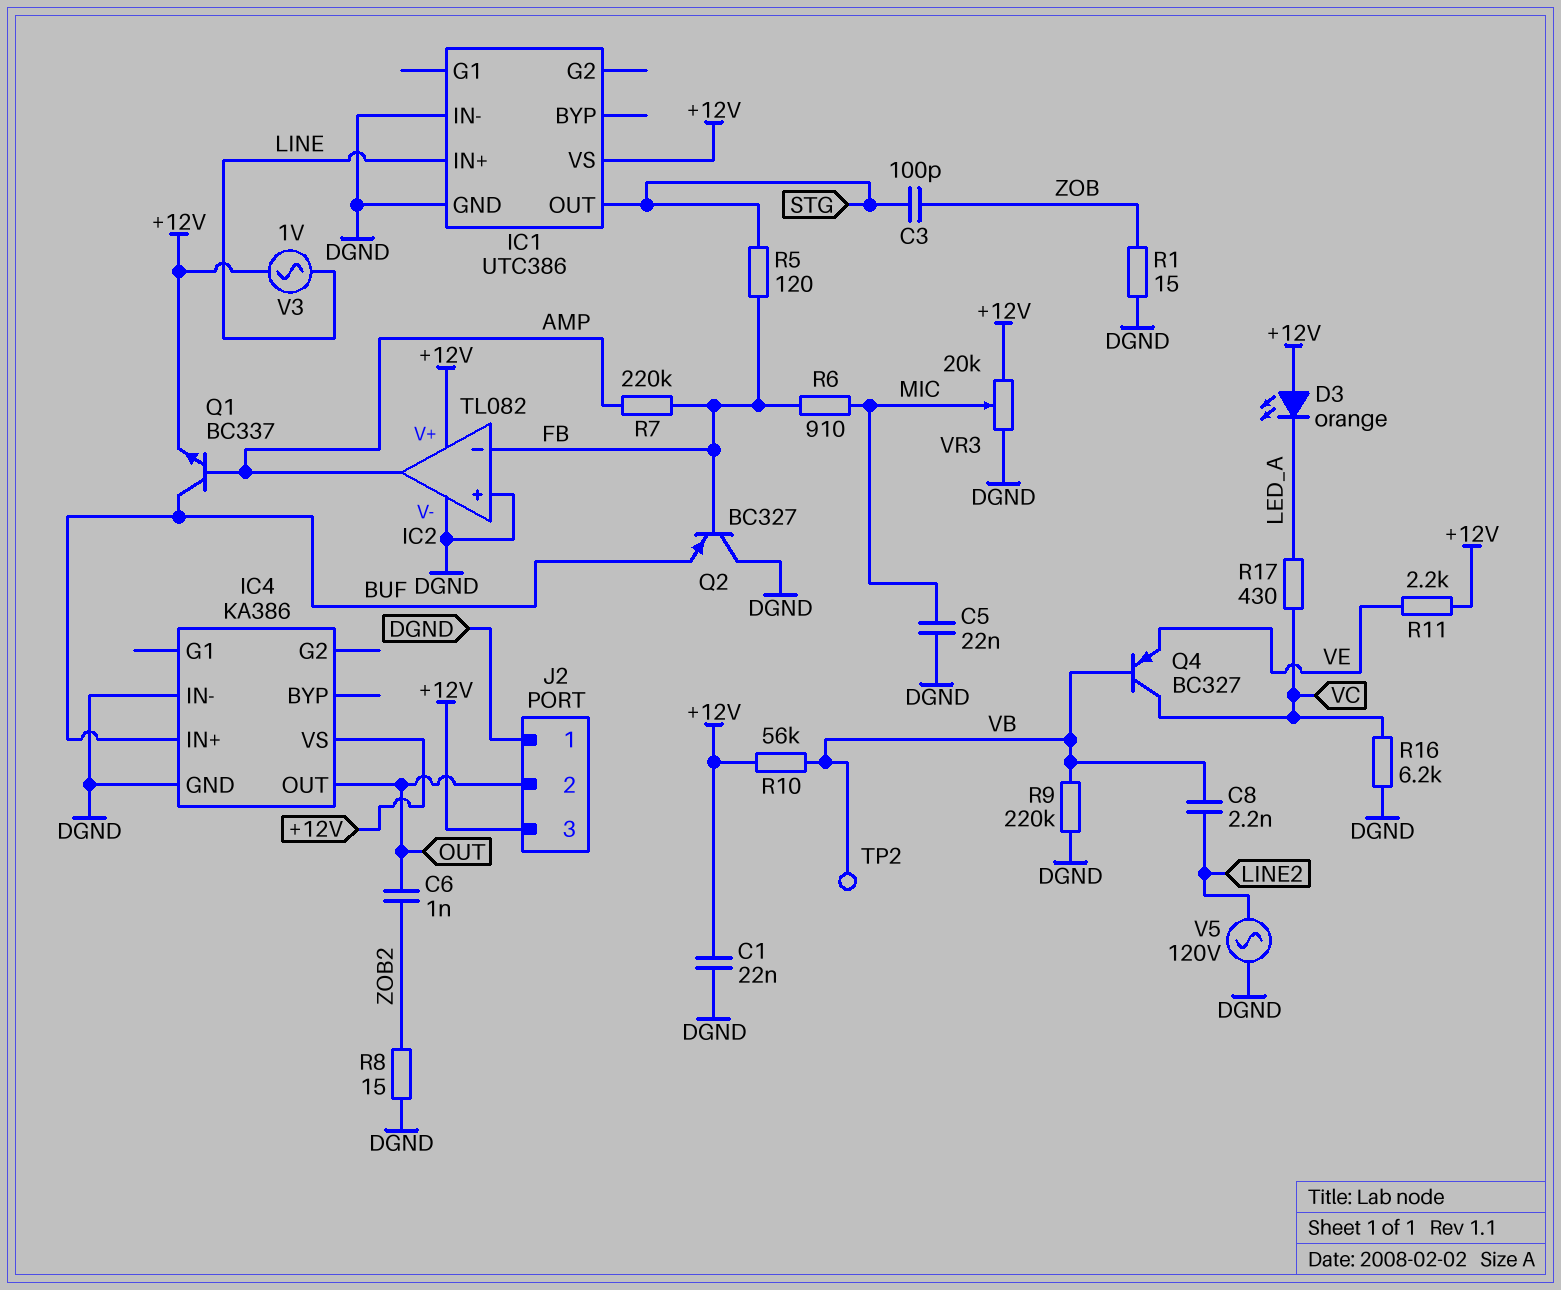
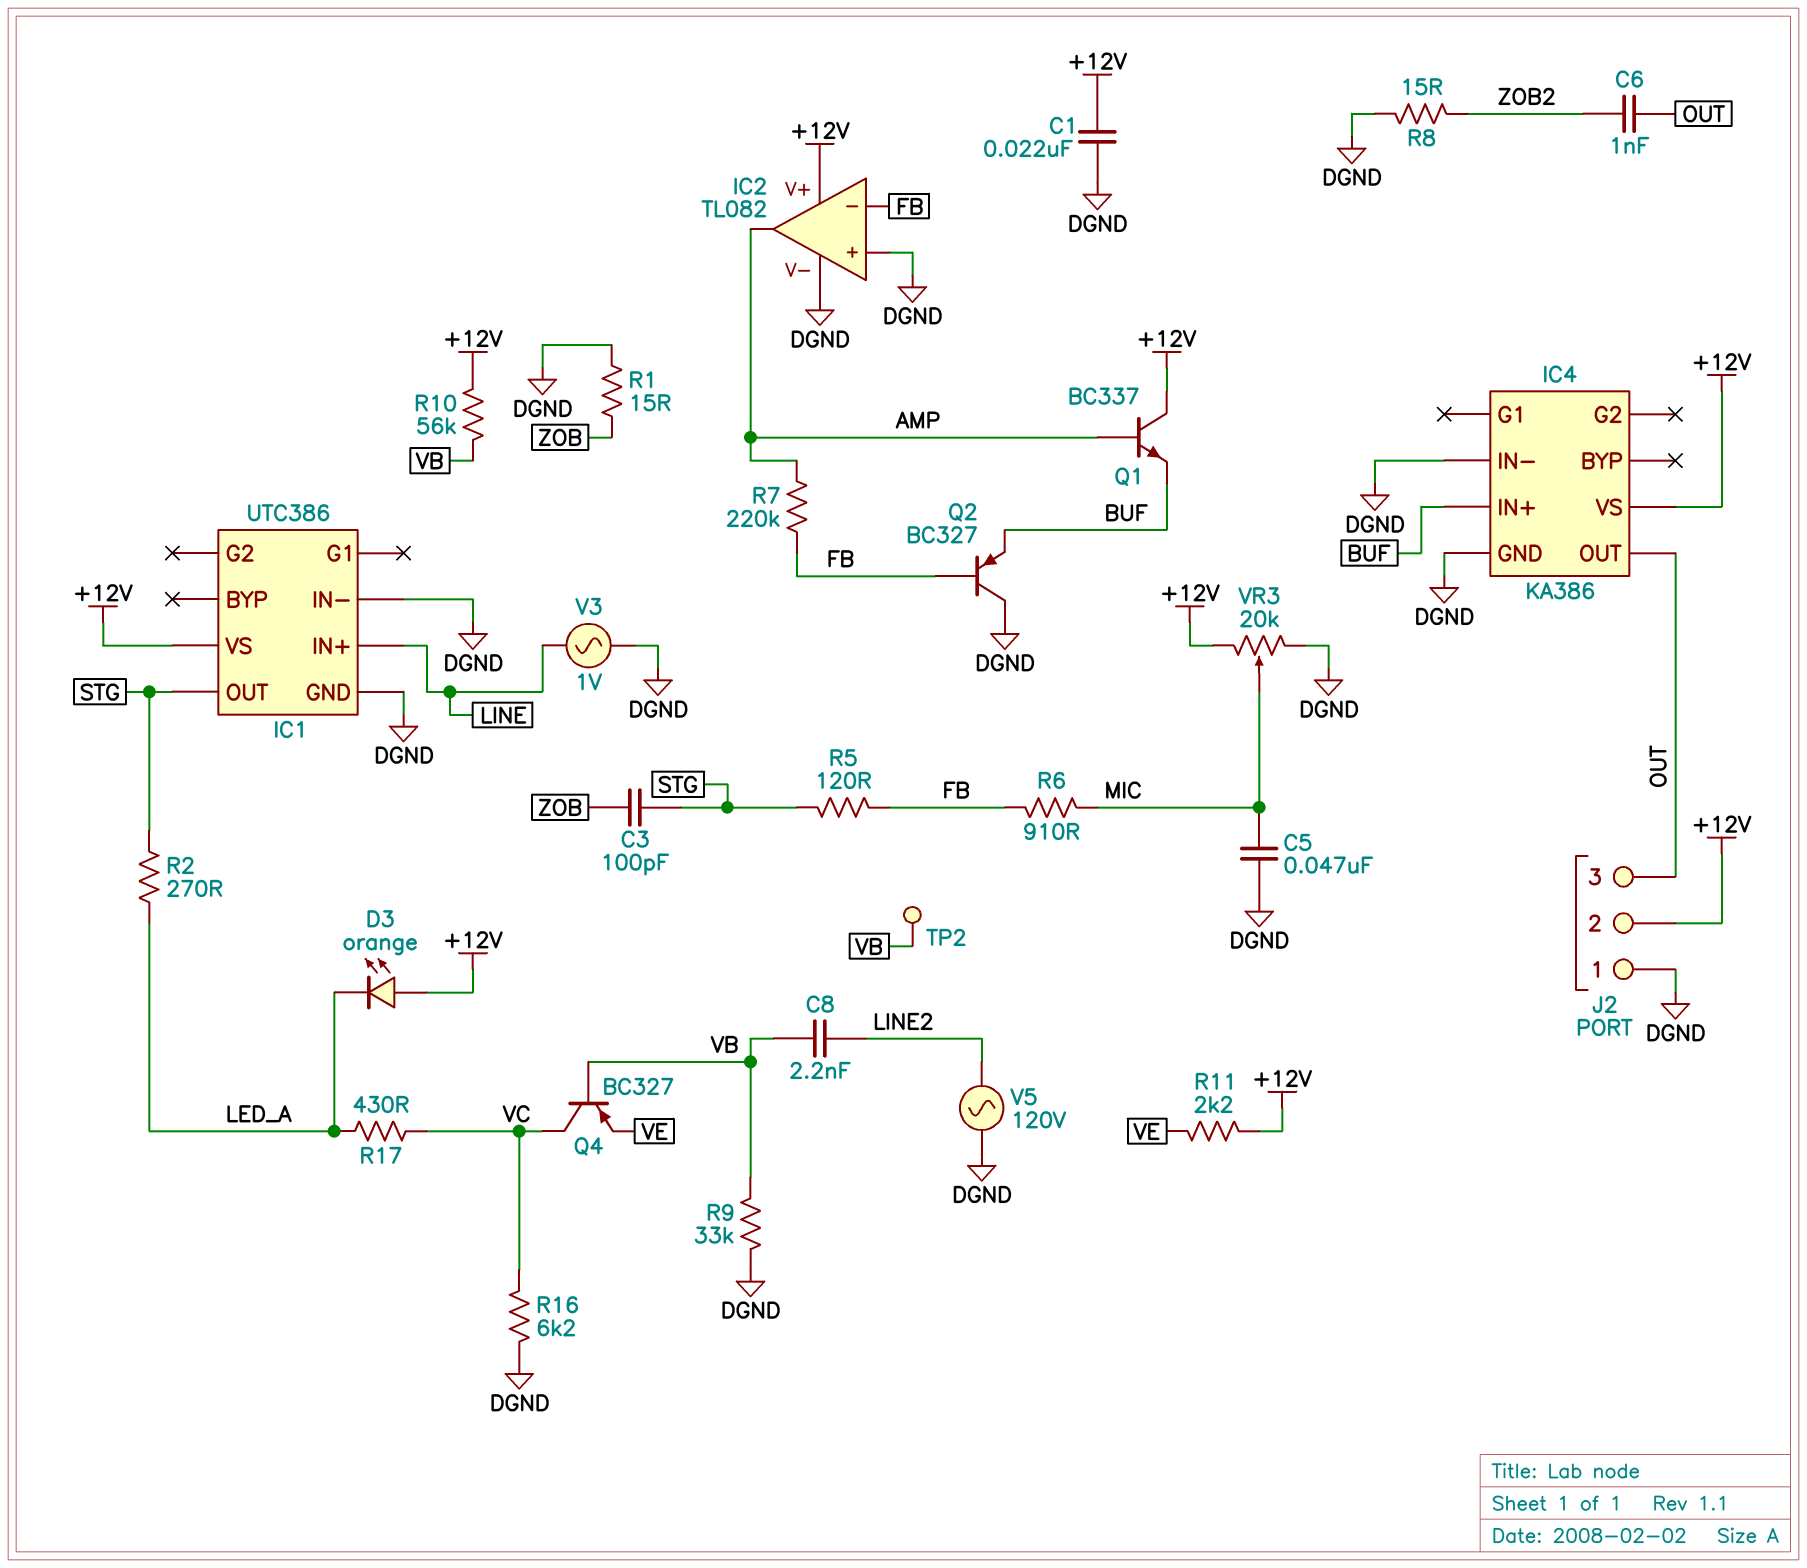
C5: 22nF (DGND, MIC) -> 47nF (DGND, MIC)
J2 pin 2: OUT -> +12V
J2 pin 3: +12V -> OUT
Q1: NPN BC337 (B AMP, C BUF, E +12V) -> NPN BC337 (B AMP, C +12V, E BUF)
R2: none -> 270 (LED_A, STG)
R9: 220k (DGND, VB) -> 33k (DGND, VB)
V3: AC 1V (+12V, LINE) -> AC 1V (DGND, LINE)

